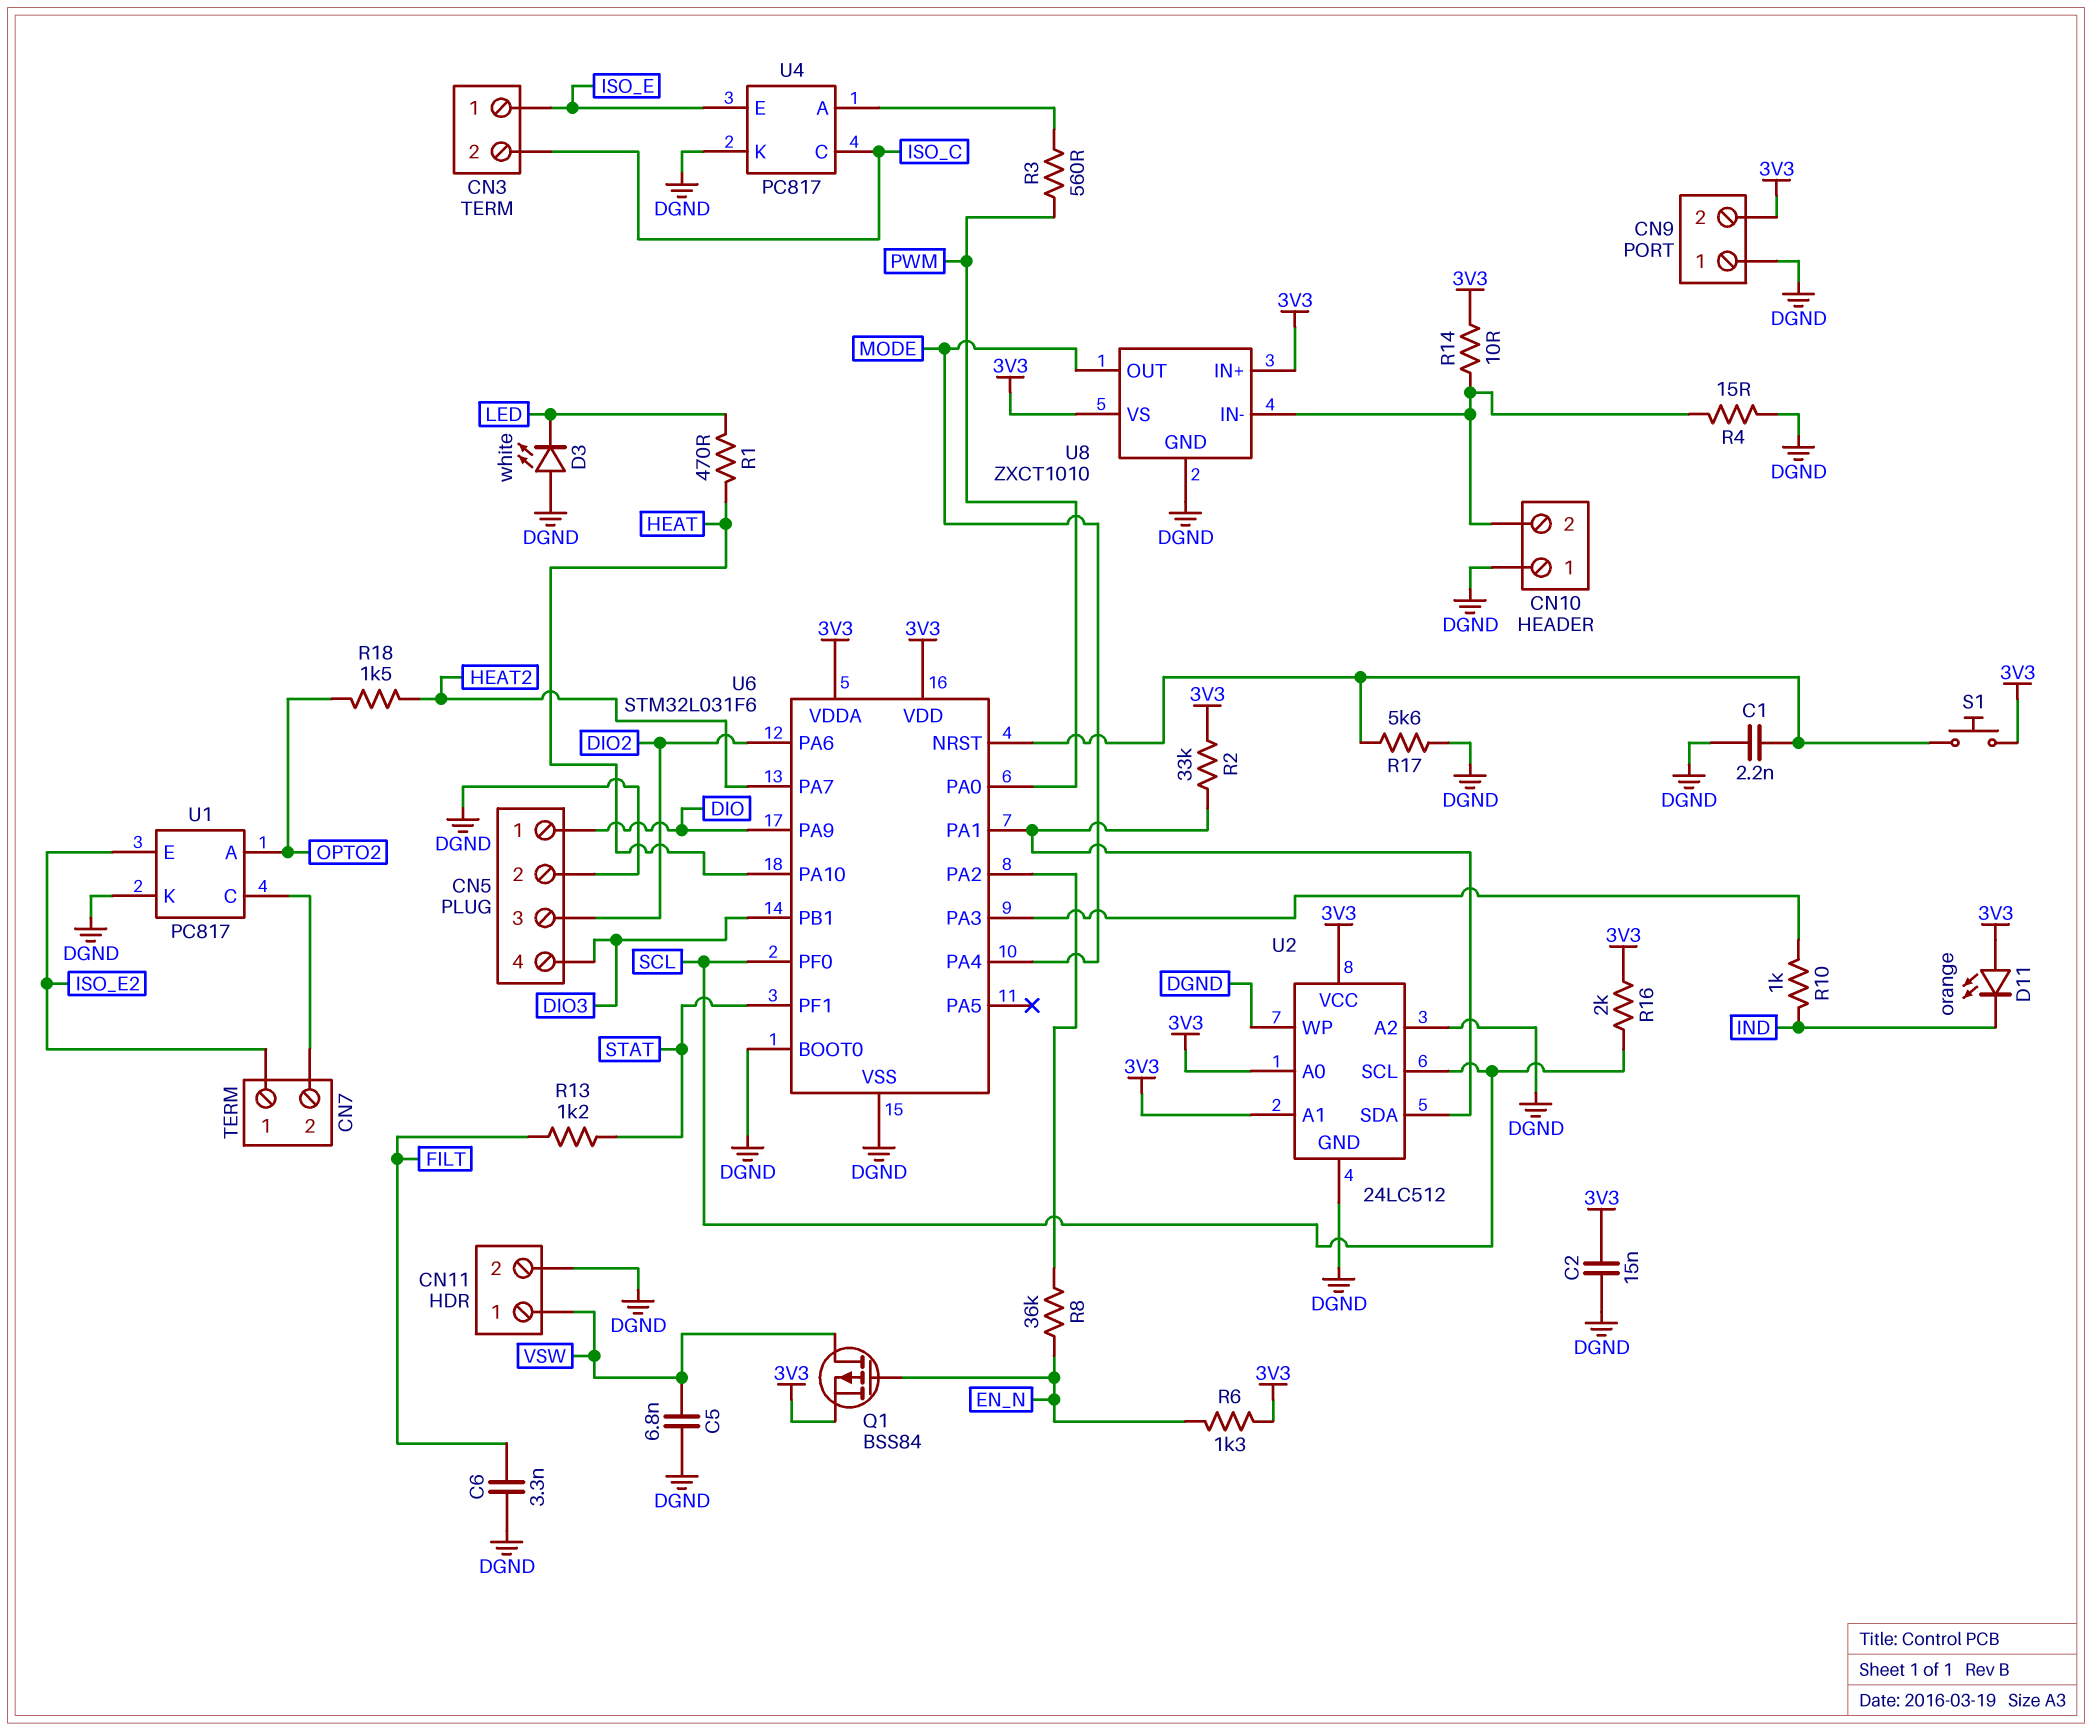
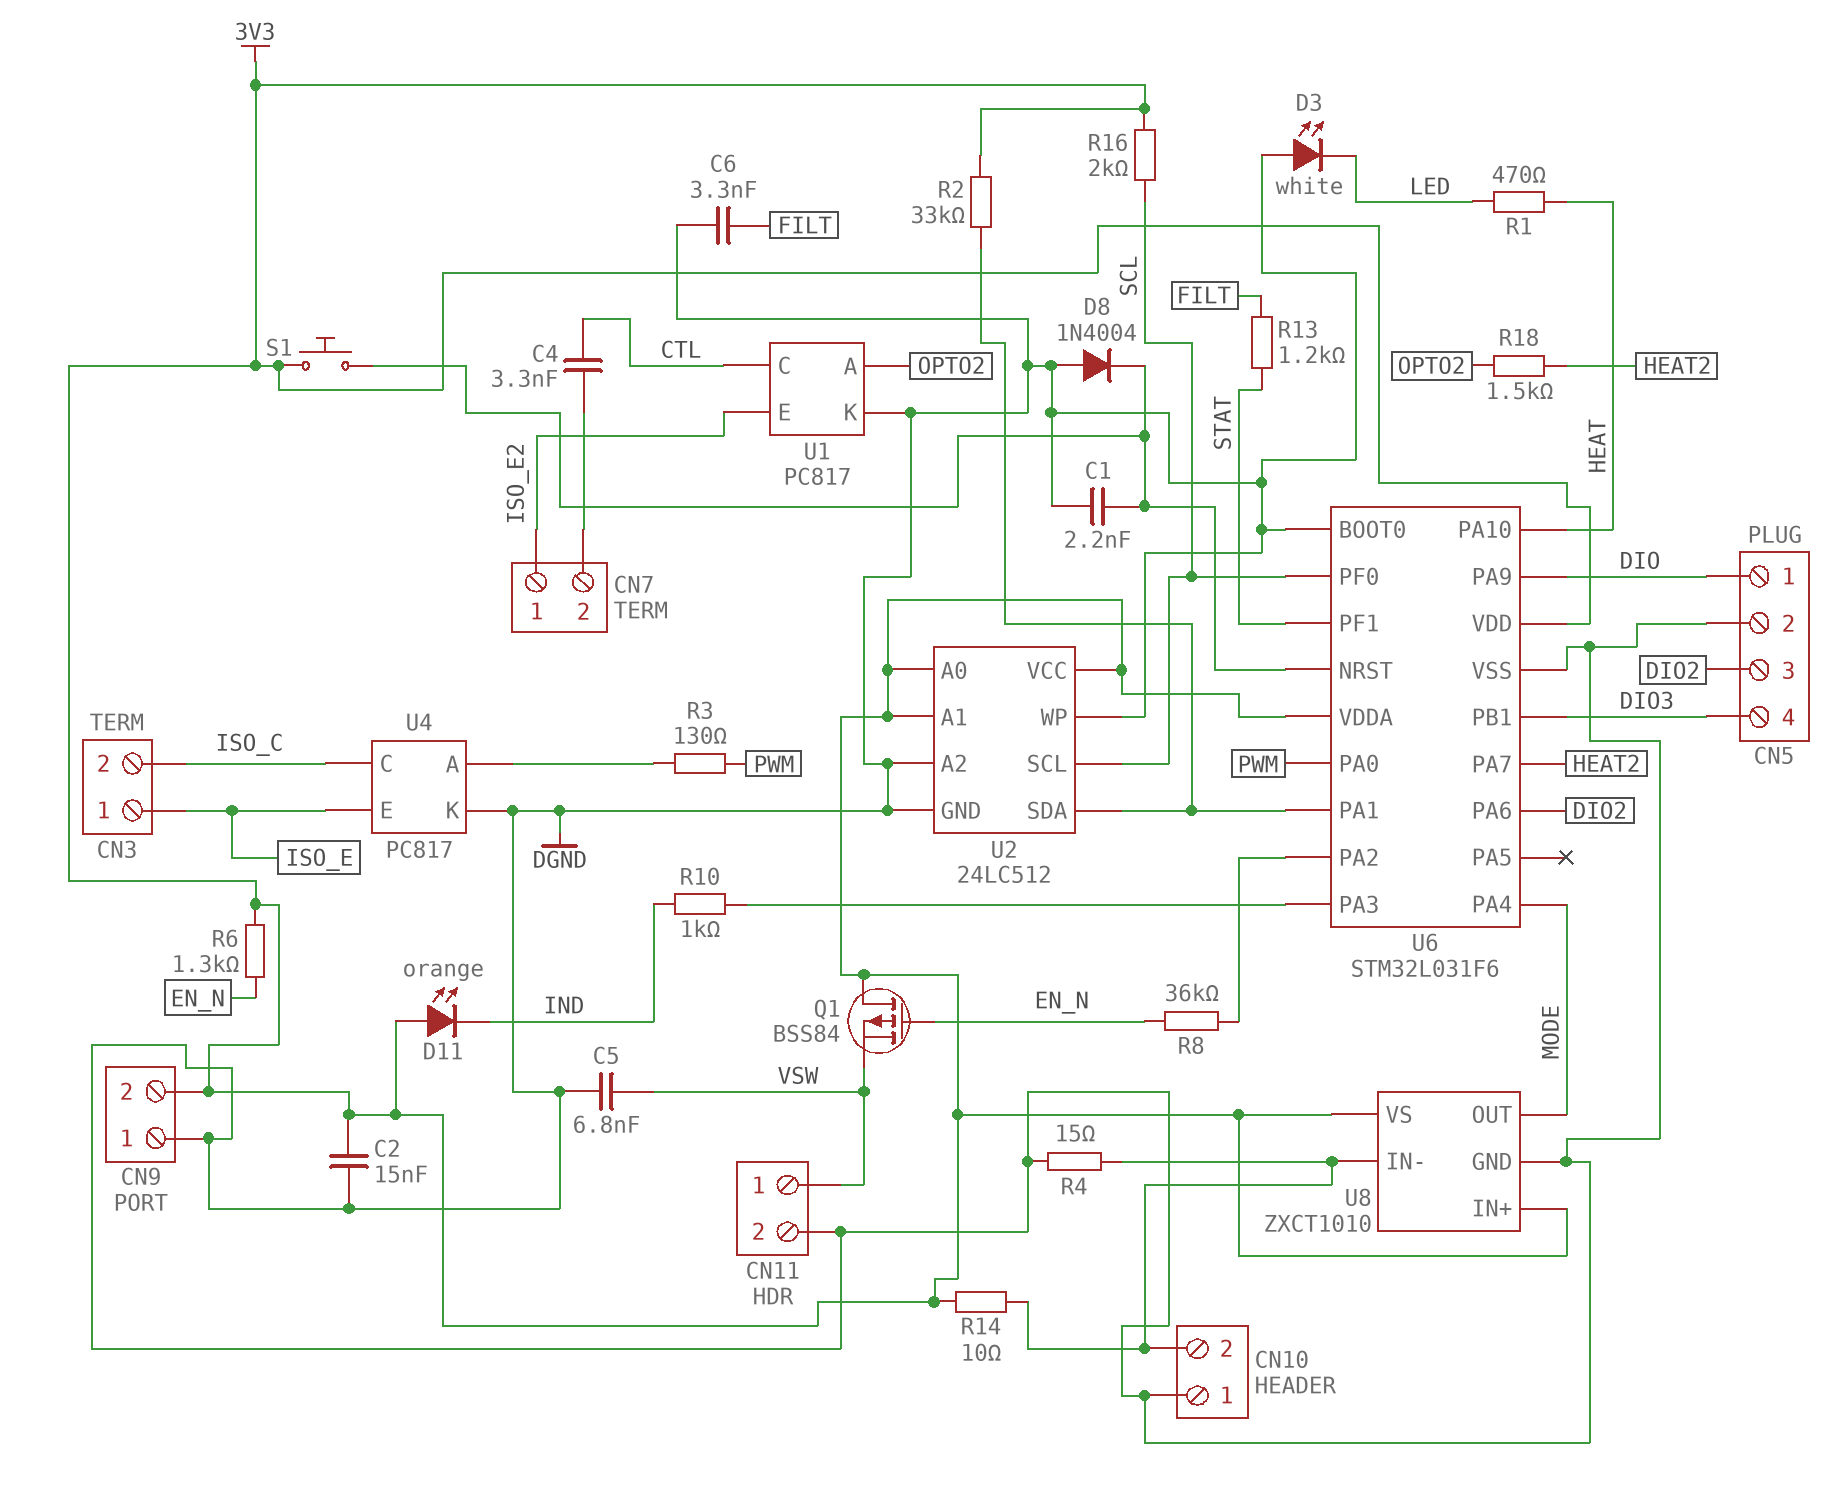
C4: none -> 3.3nF (CN7/2, CTL)
D8: none -> diode 1N4004 (A DGND, K U6/NRST)
Q1: PMOS BSS84 (G EN_N, D VSW, S 3V3) -> PMOS BSS84 (G EN_N, D 3V3, S VSW)
R3: 560 (PWM, U4/A) -> 130 (PWM, U4/A)
R17: 5.6k (DGND, U6/NRST) -> none
U1 pin C: CN7/2 -> CTL

